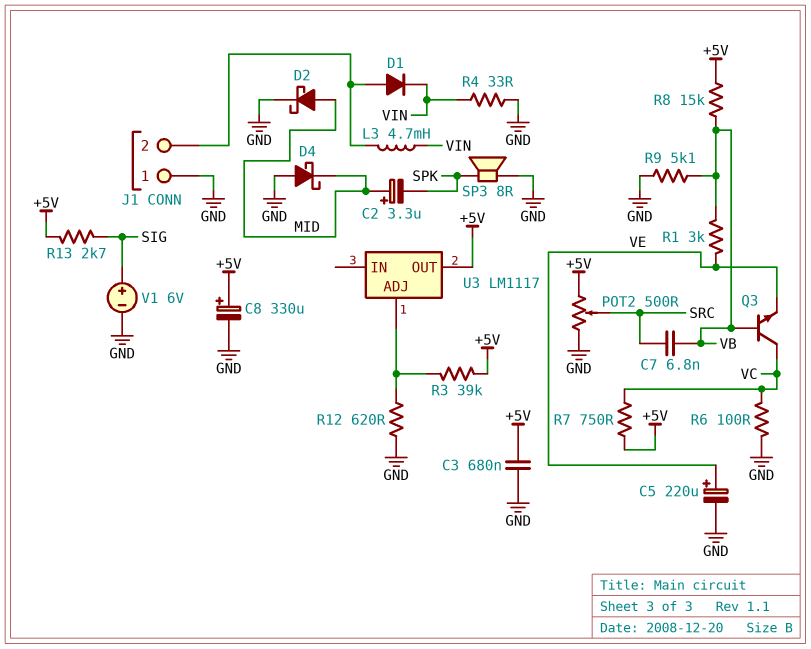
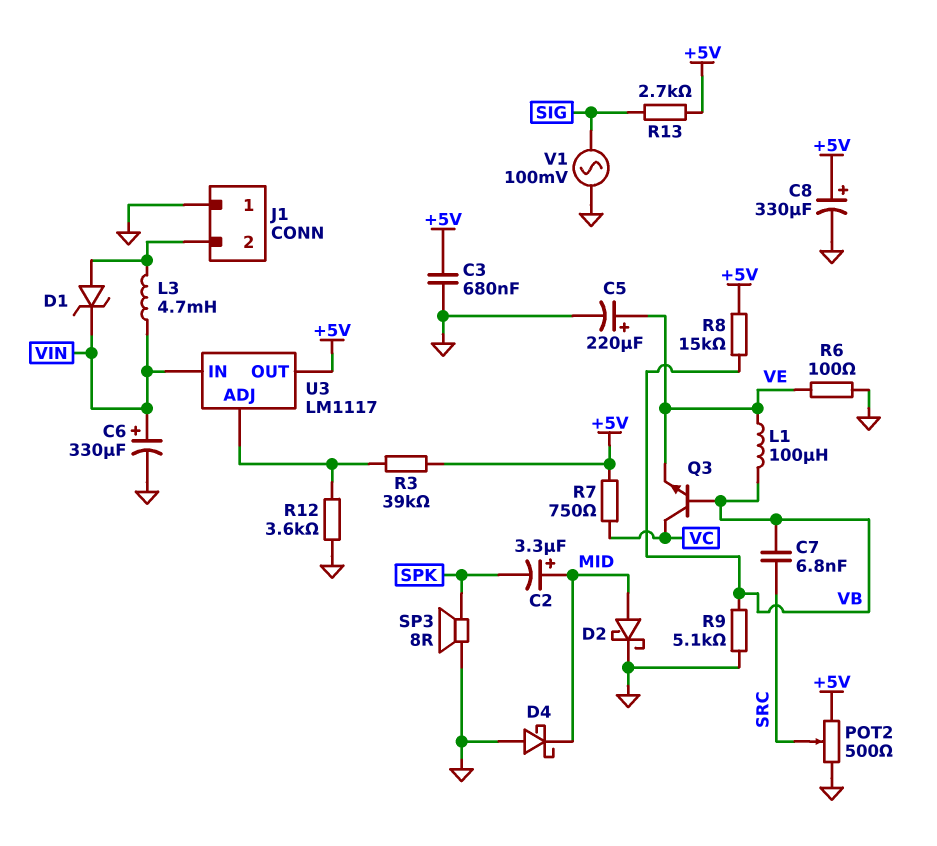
C6: none -> 330uF (plus VIN, minus GND)
D1: diode (A J1/2, K VIN) -> zener (A J1/2, K VIN)
L1: none -> 100uH (VB, VE)
R1: 3k (VB, VE) -> none
R4: 33 (GND, VIN) -> none
R6: 100 (GND, VC) -> 100 (GND, VE)
R12: 620 (GND, U3/ADJ) -> 3.6k (GND, U3/ADJ)
U3 pin IN: none -> VIN
V1: 6V (plus SIG, minus GND) -> AC 100mV (GND, SIG)

